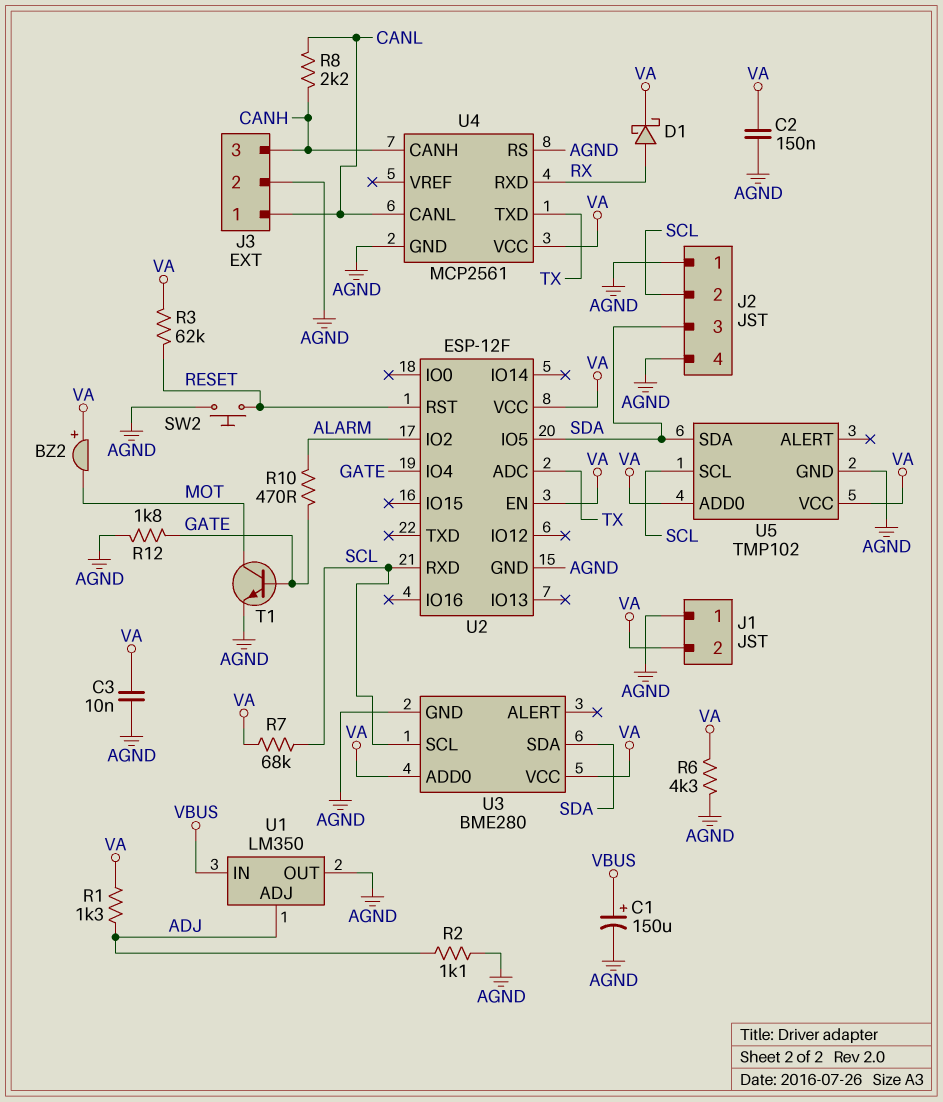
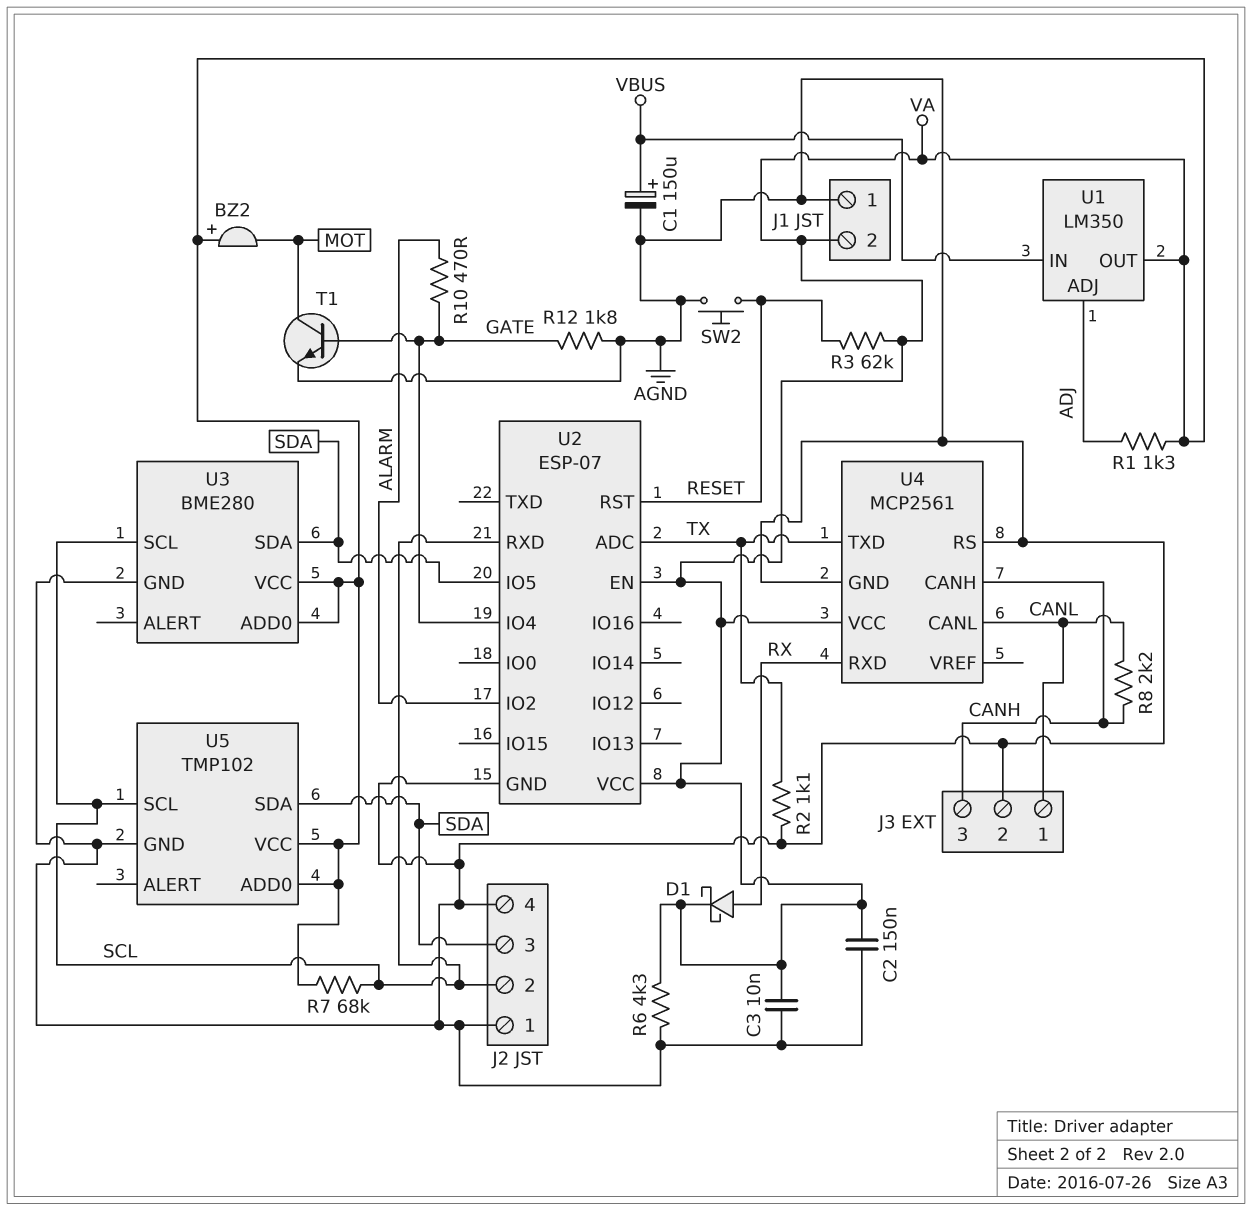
R2: 1.1k (ADJ, AGND) -> 1.1k (AGND, TX)
U1 pin OUT: AGND -> VA
U2: ESP-12F -> ESP-07

